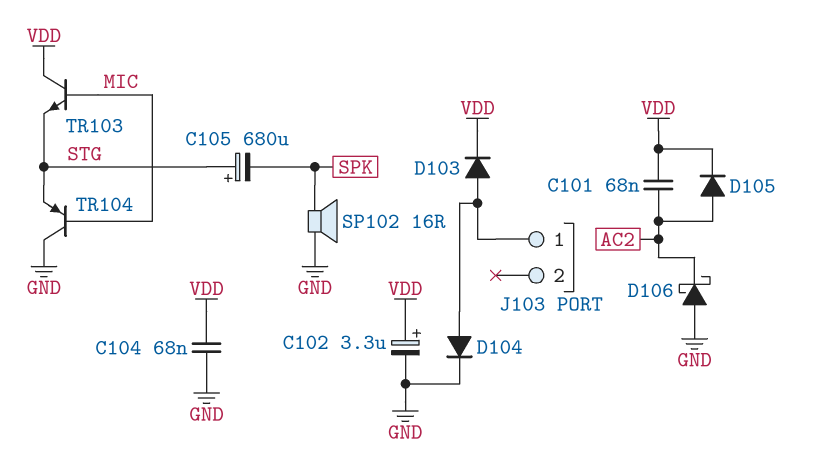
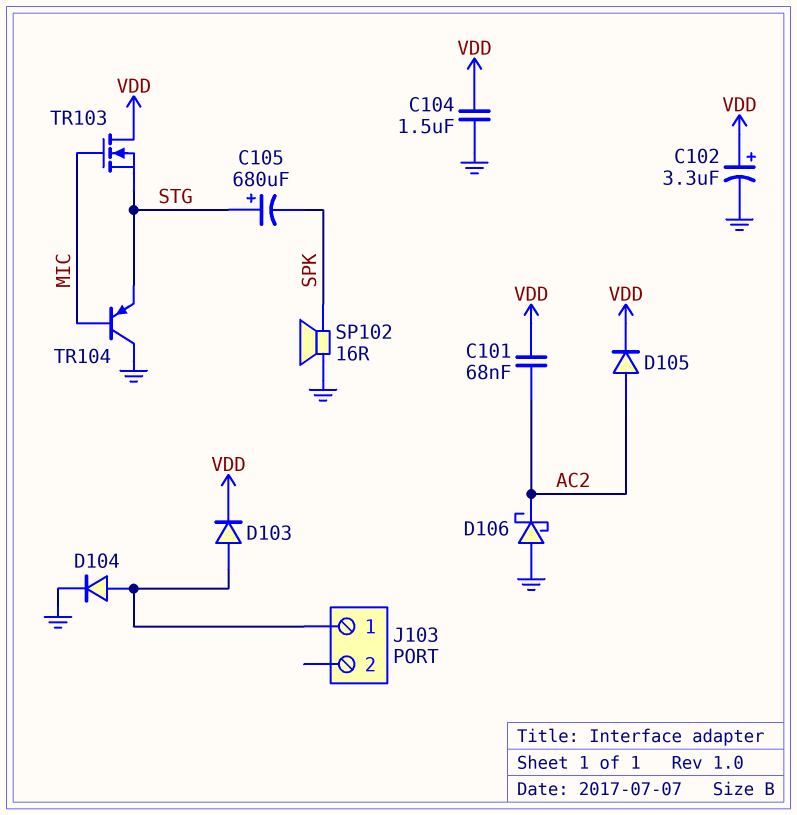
C104: 68nF (GND, VDD) -> 1.5uF (GND, VDD)
TR103: NPN (B MIC, C VDD, E STG) -> NMOS (G MIC, D VDD, S STG)

